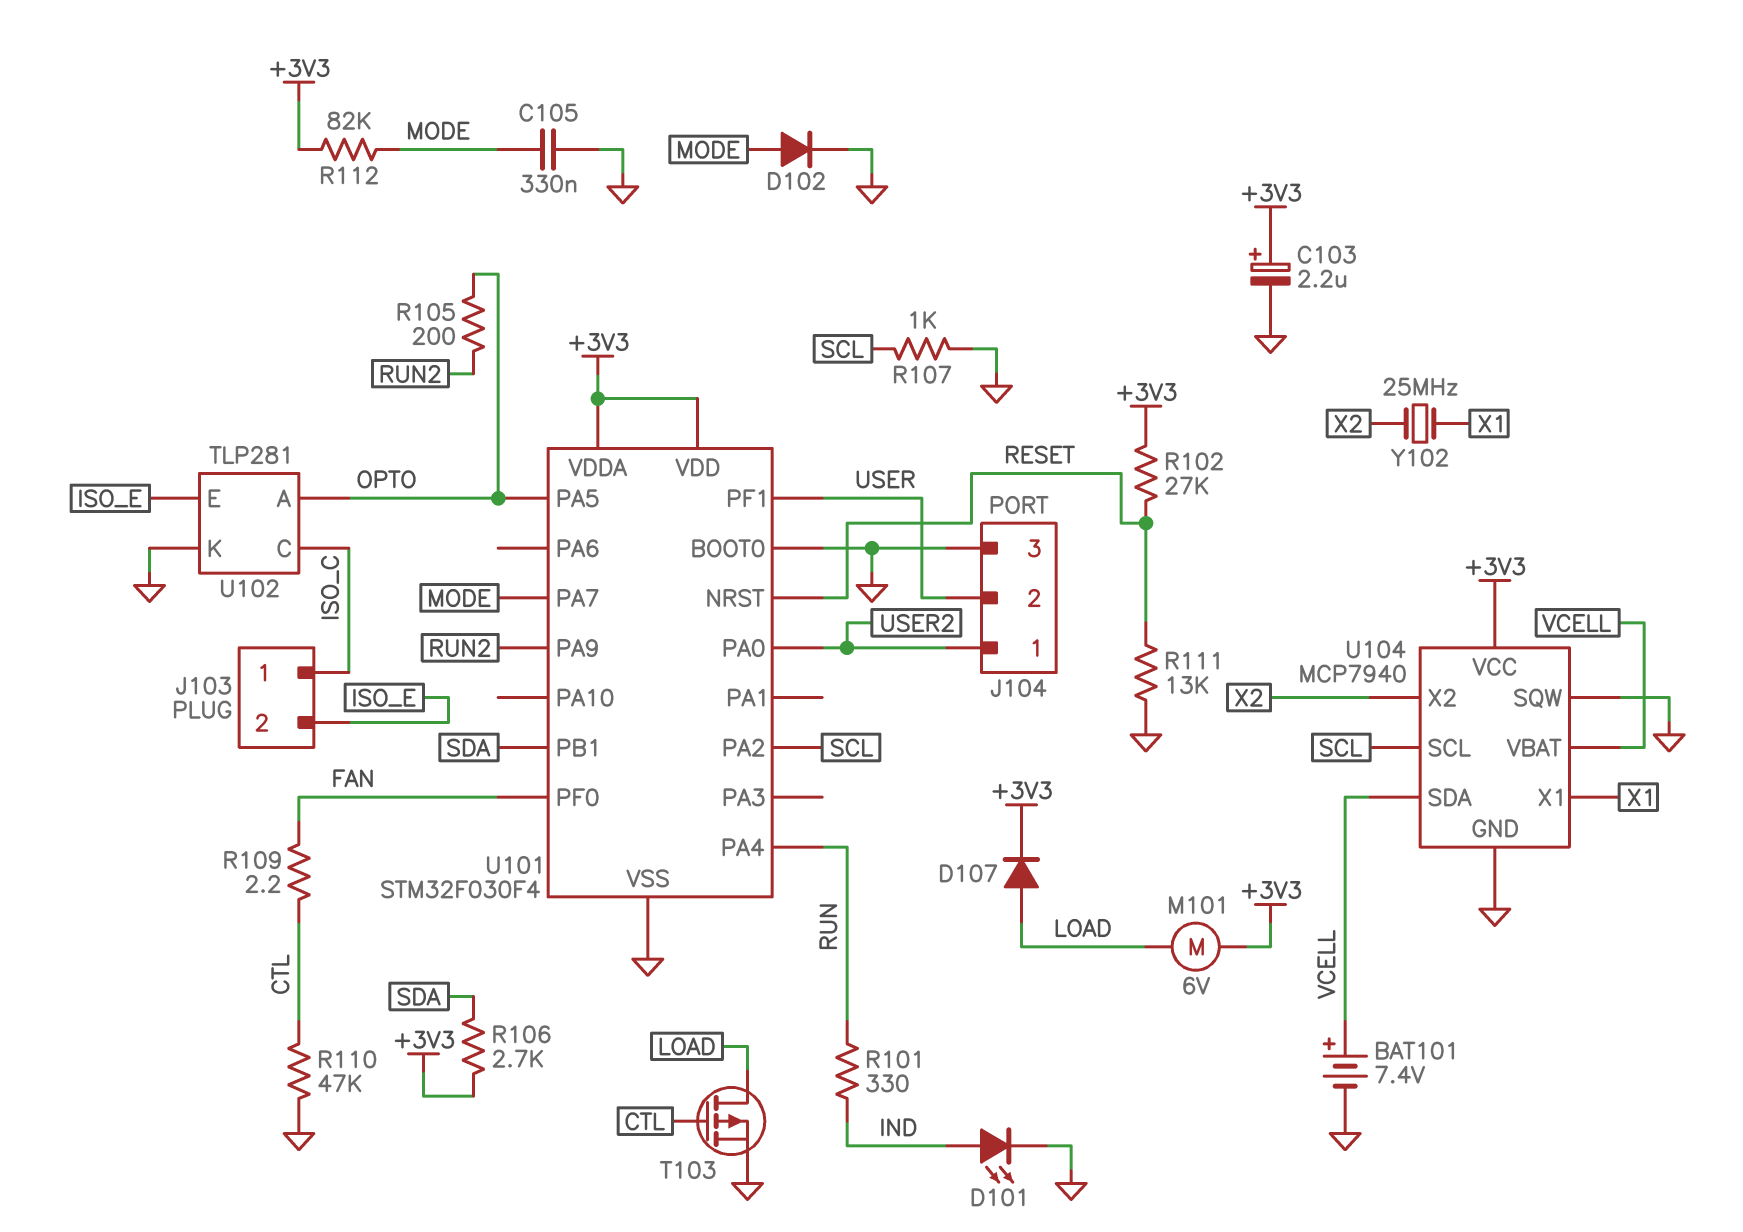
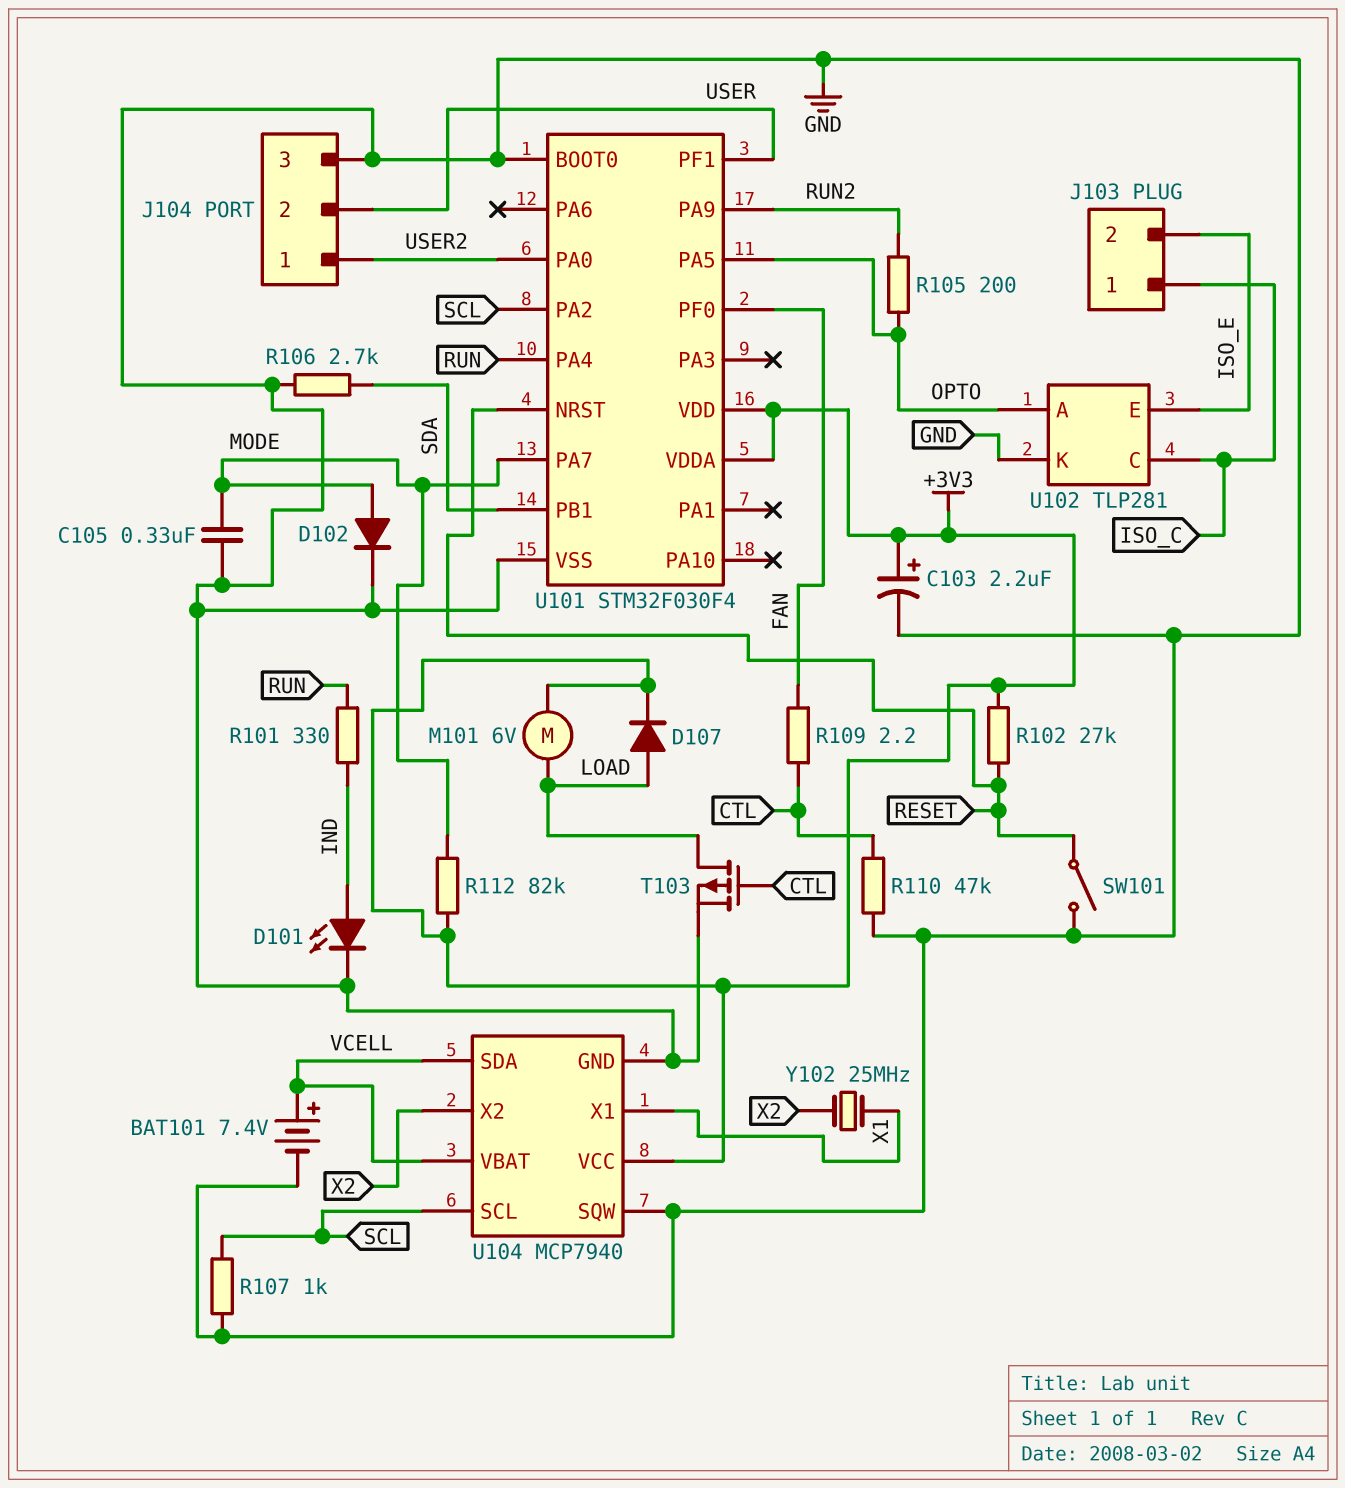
R106: 2.7k (+3V3, SDA) -> 2.7k (GND, SDA)
R111: 13k (GND, RESET) -> none
SW101: none -> switch (GND, RESET)

